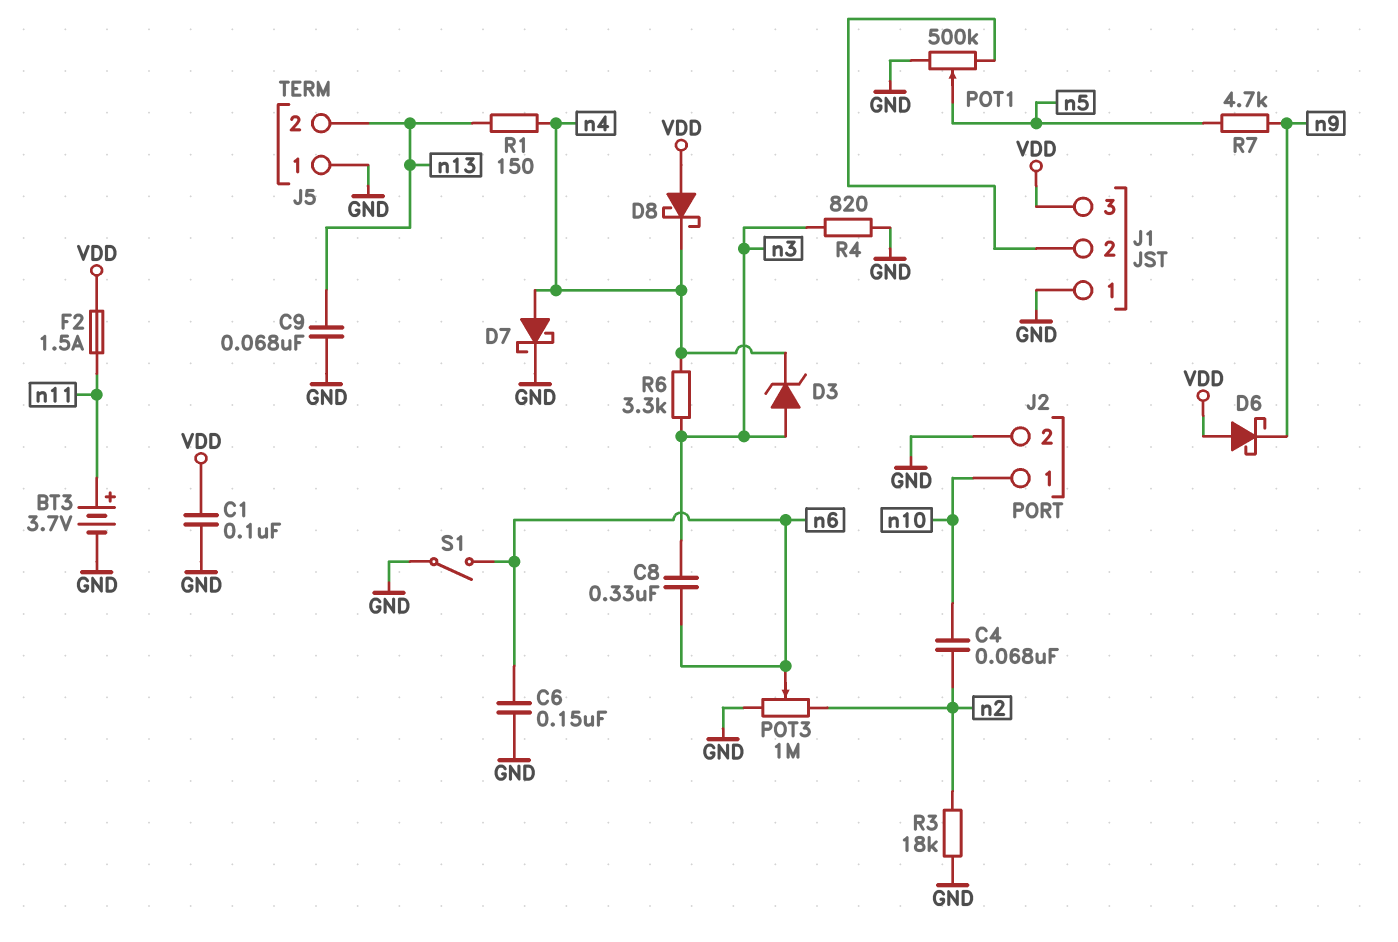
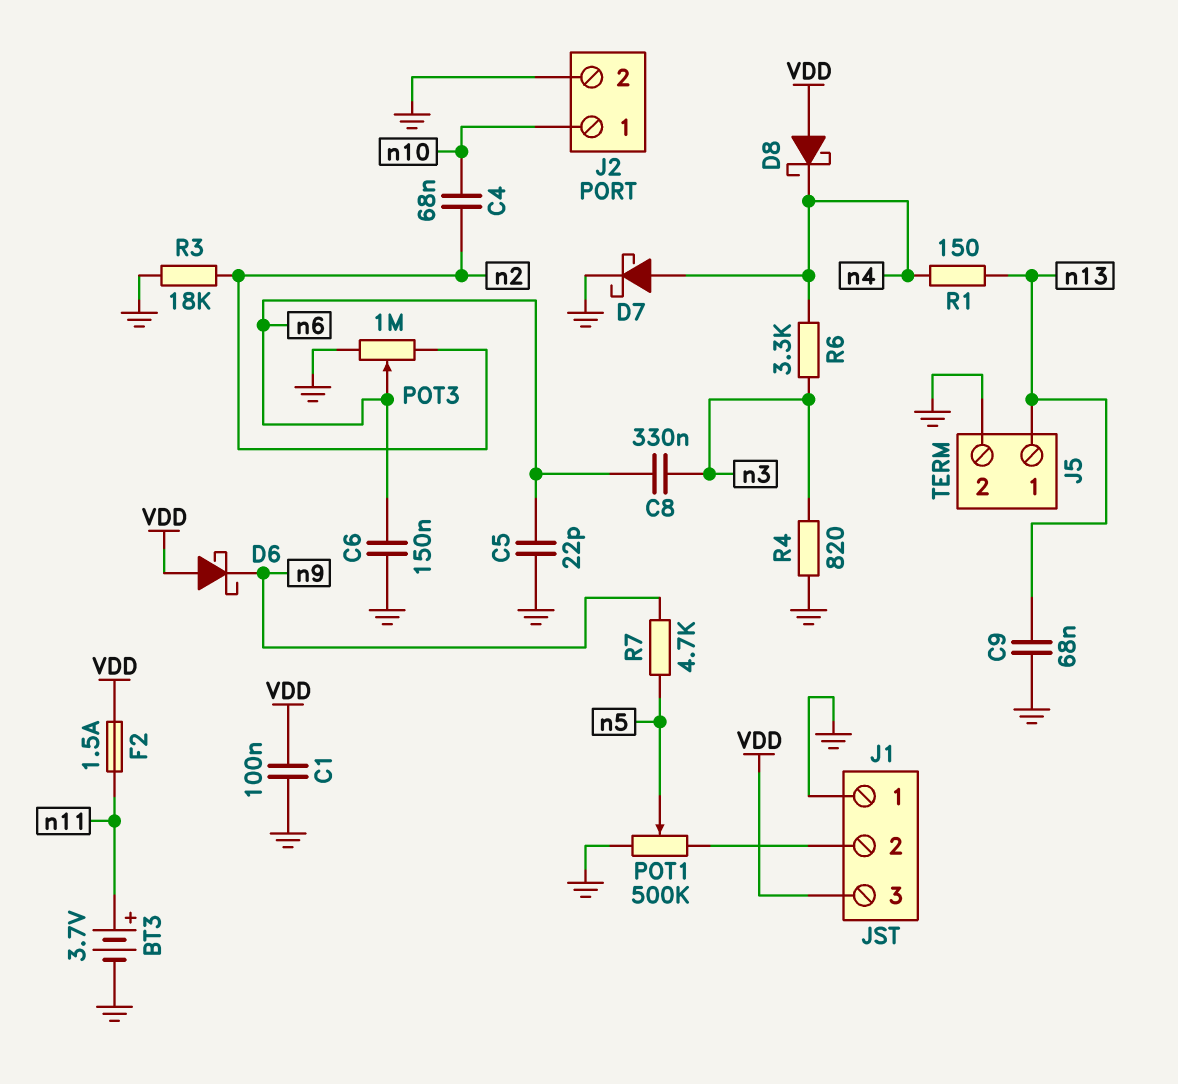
C5: none -> 22pF (GND, n6)
D3: zener (A n3, K n4) -> none
J5 pin 1: GND -> n13
J5 pin 2: n13 -> GND
S1: switch (GND, n6) -> none

